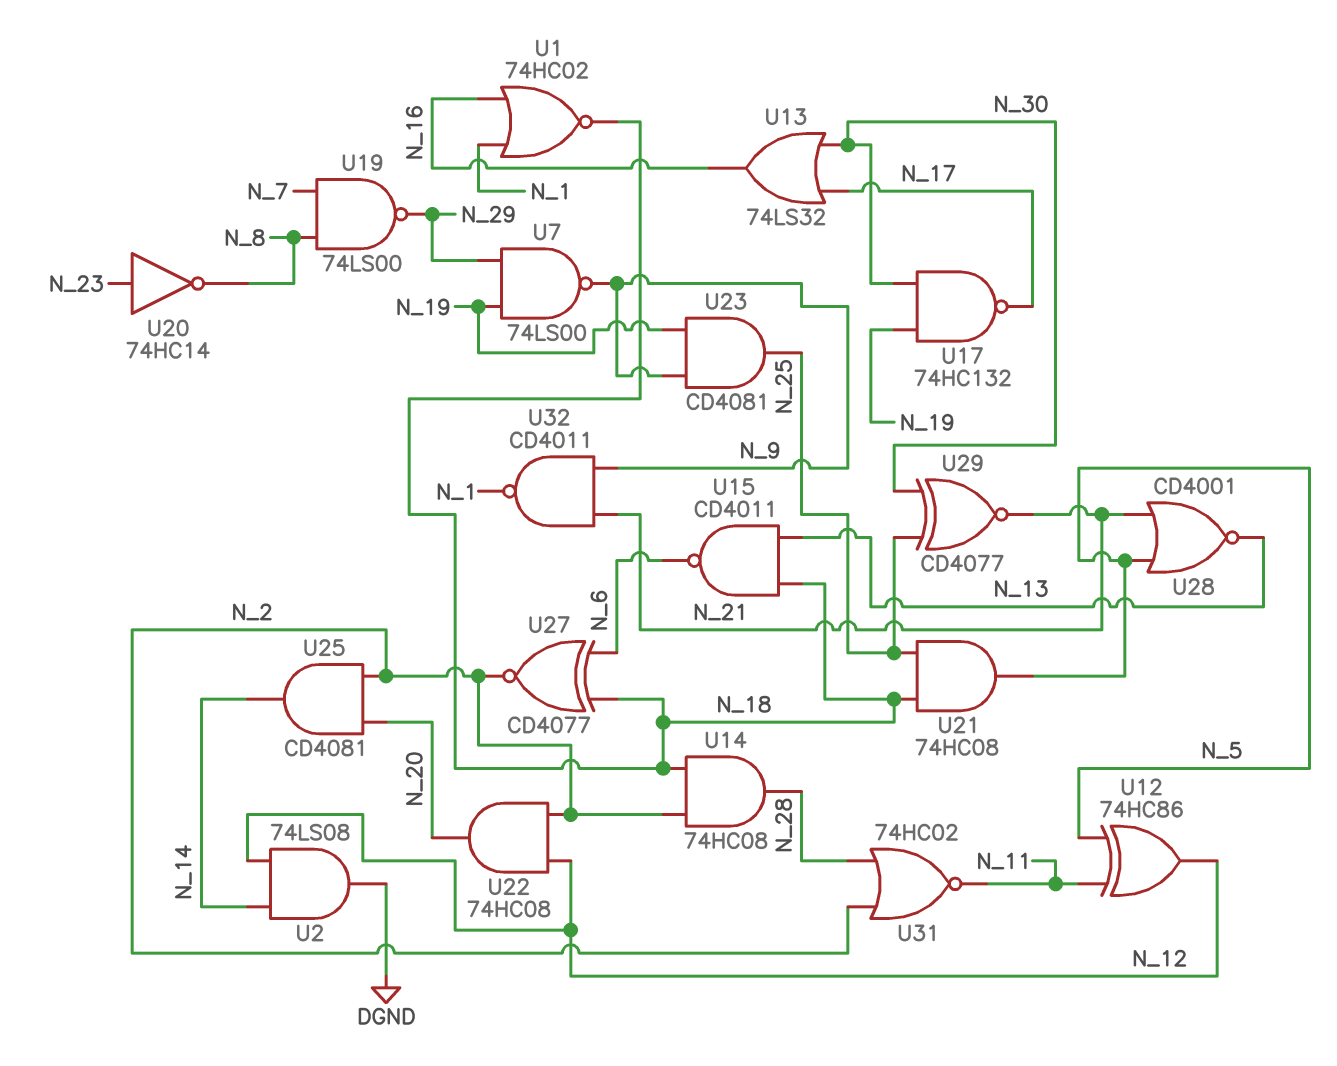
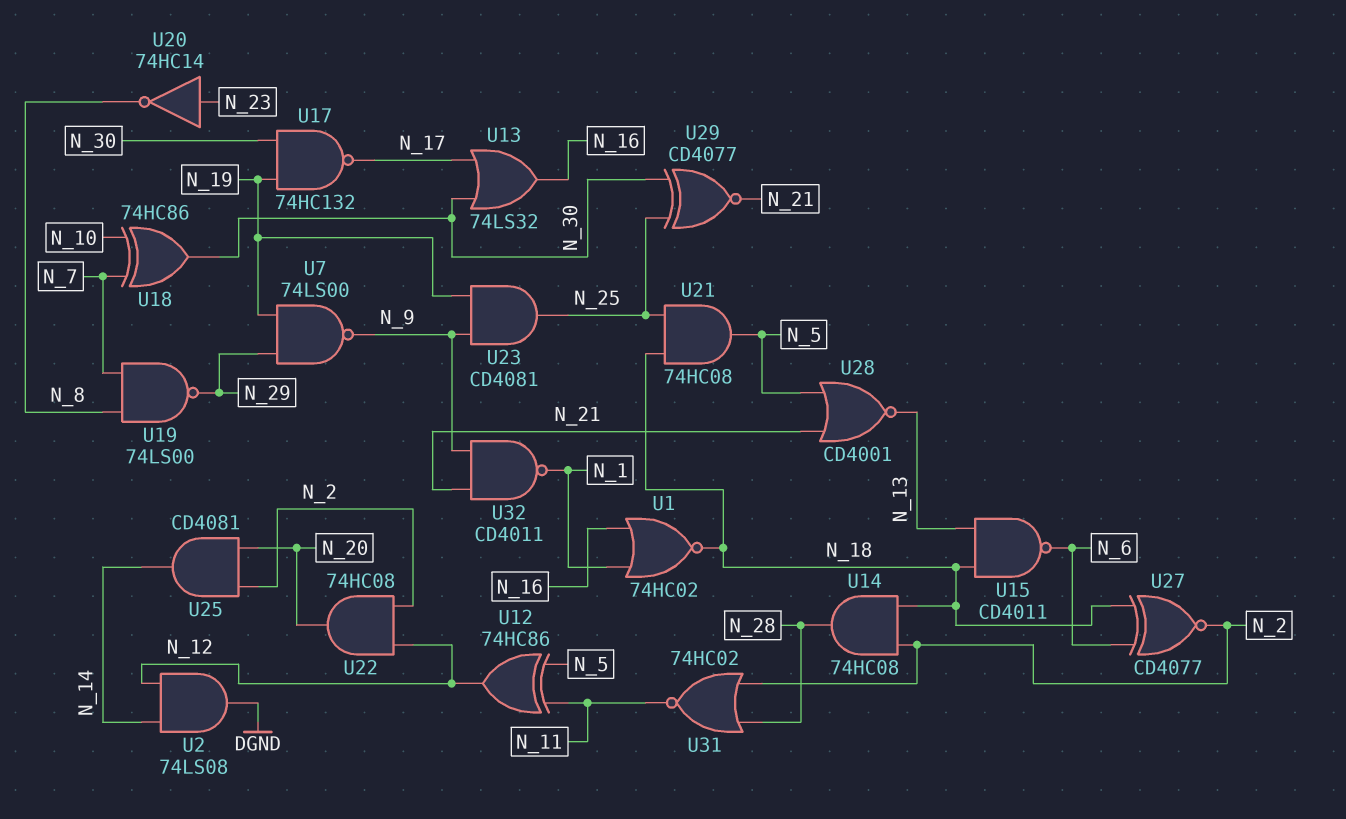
U18: none -> XOR 74HC86 (in N_7, in N_10, out N_30)

